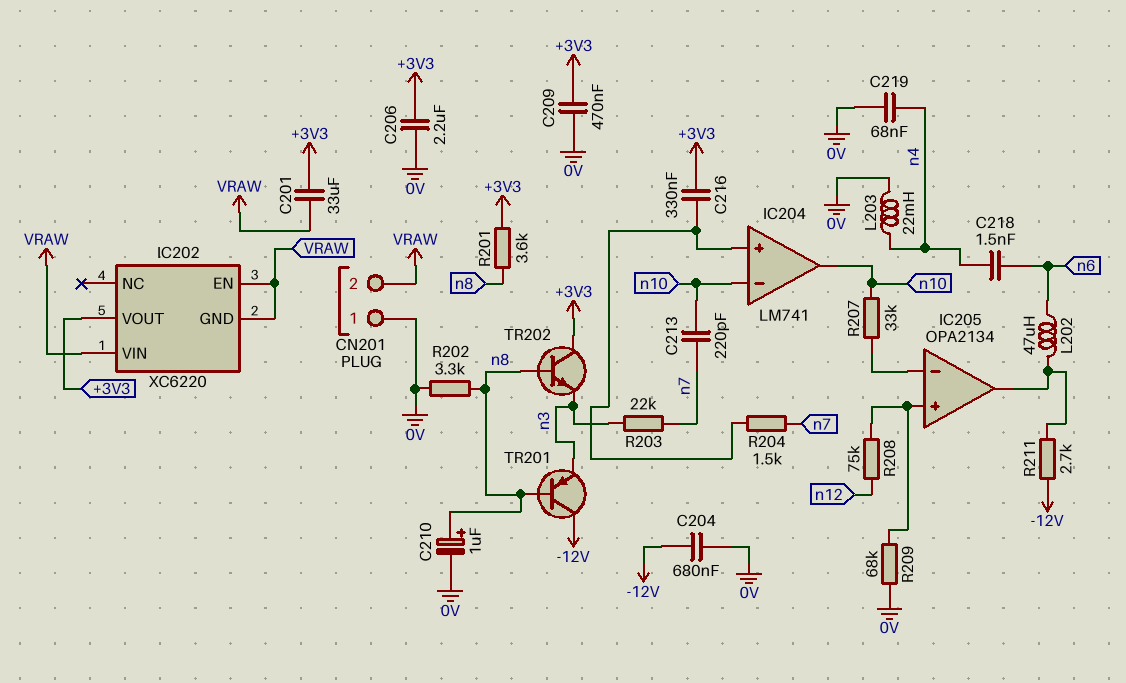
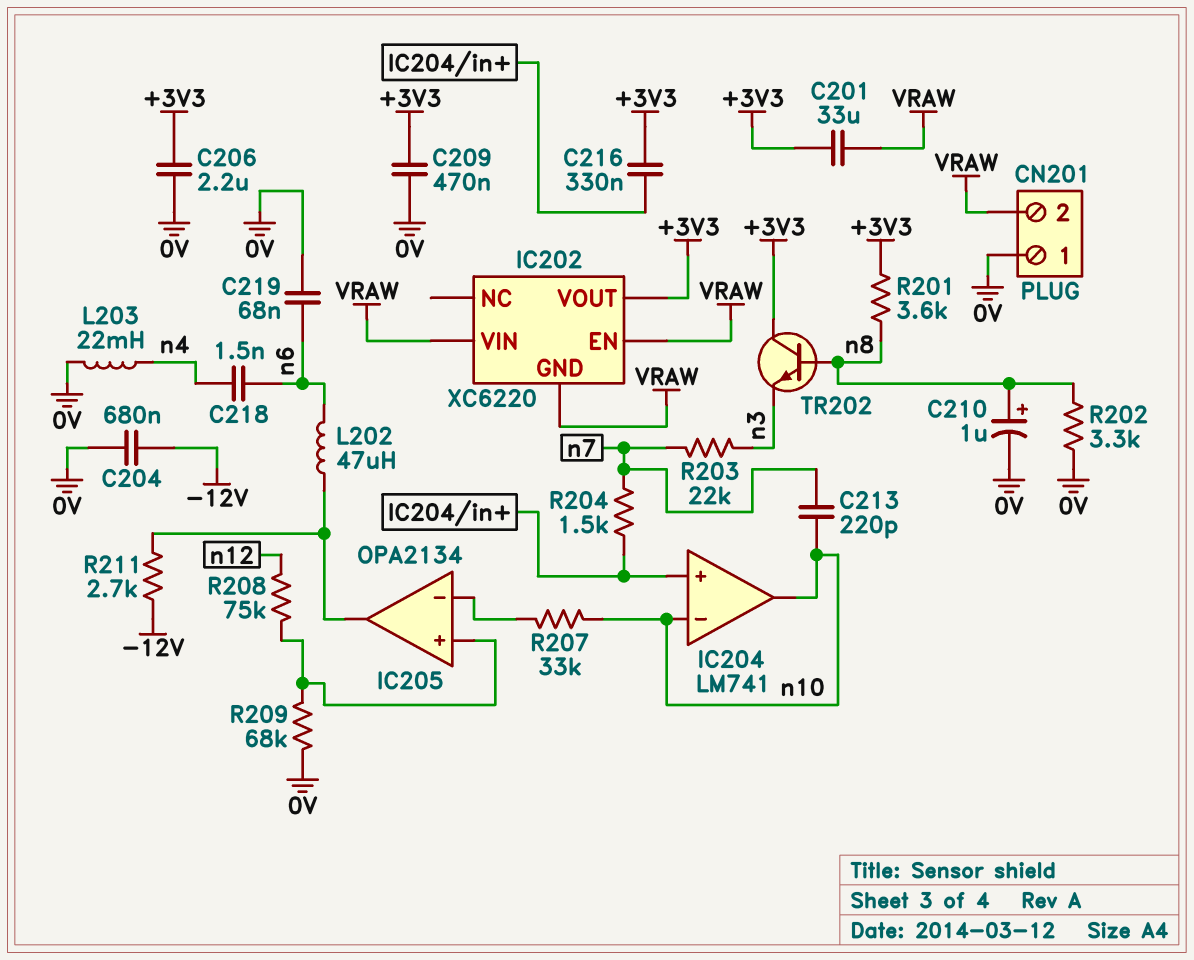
C219: 68nF (0V, n4) -> 68nF (0V, n6)
TR201: PNP (B n8, C -12V, E n3) -> none

